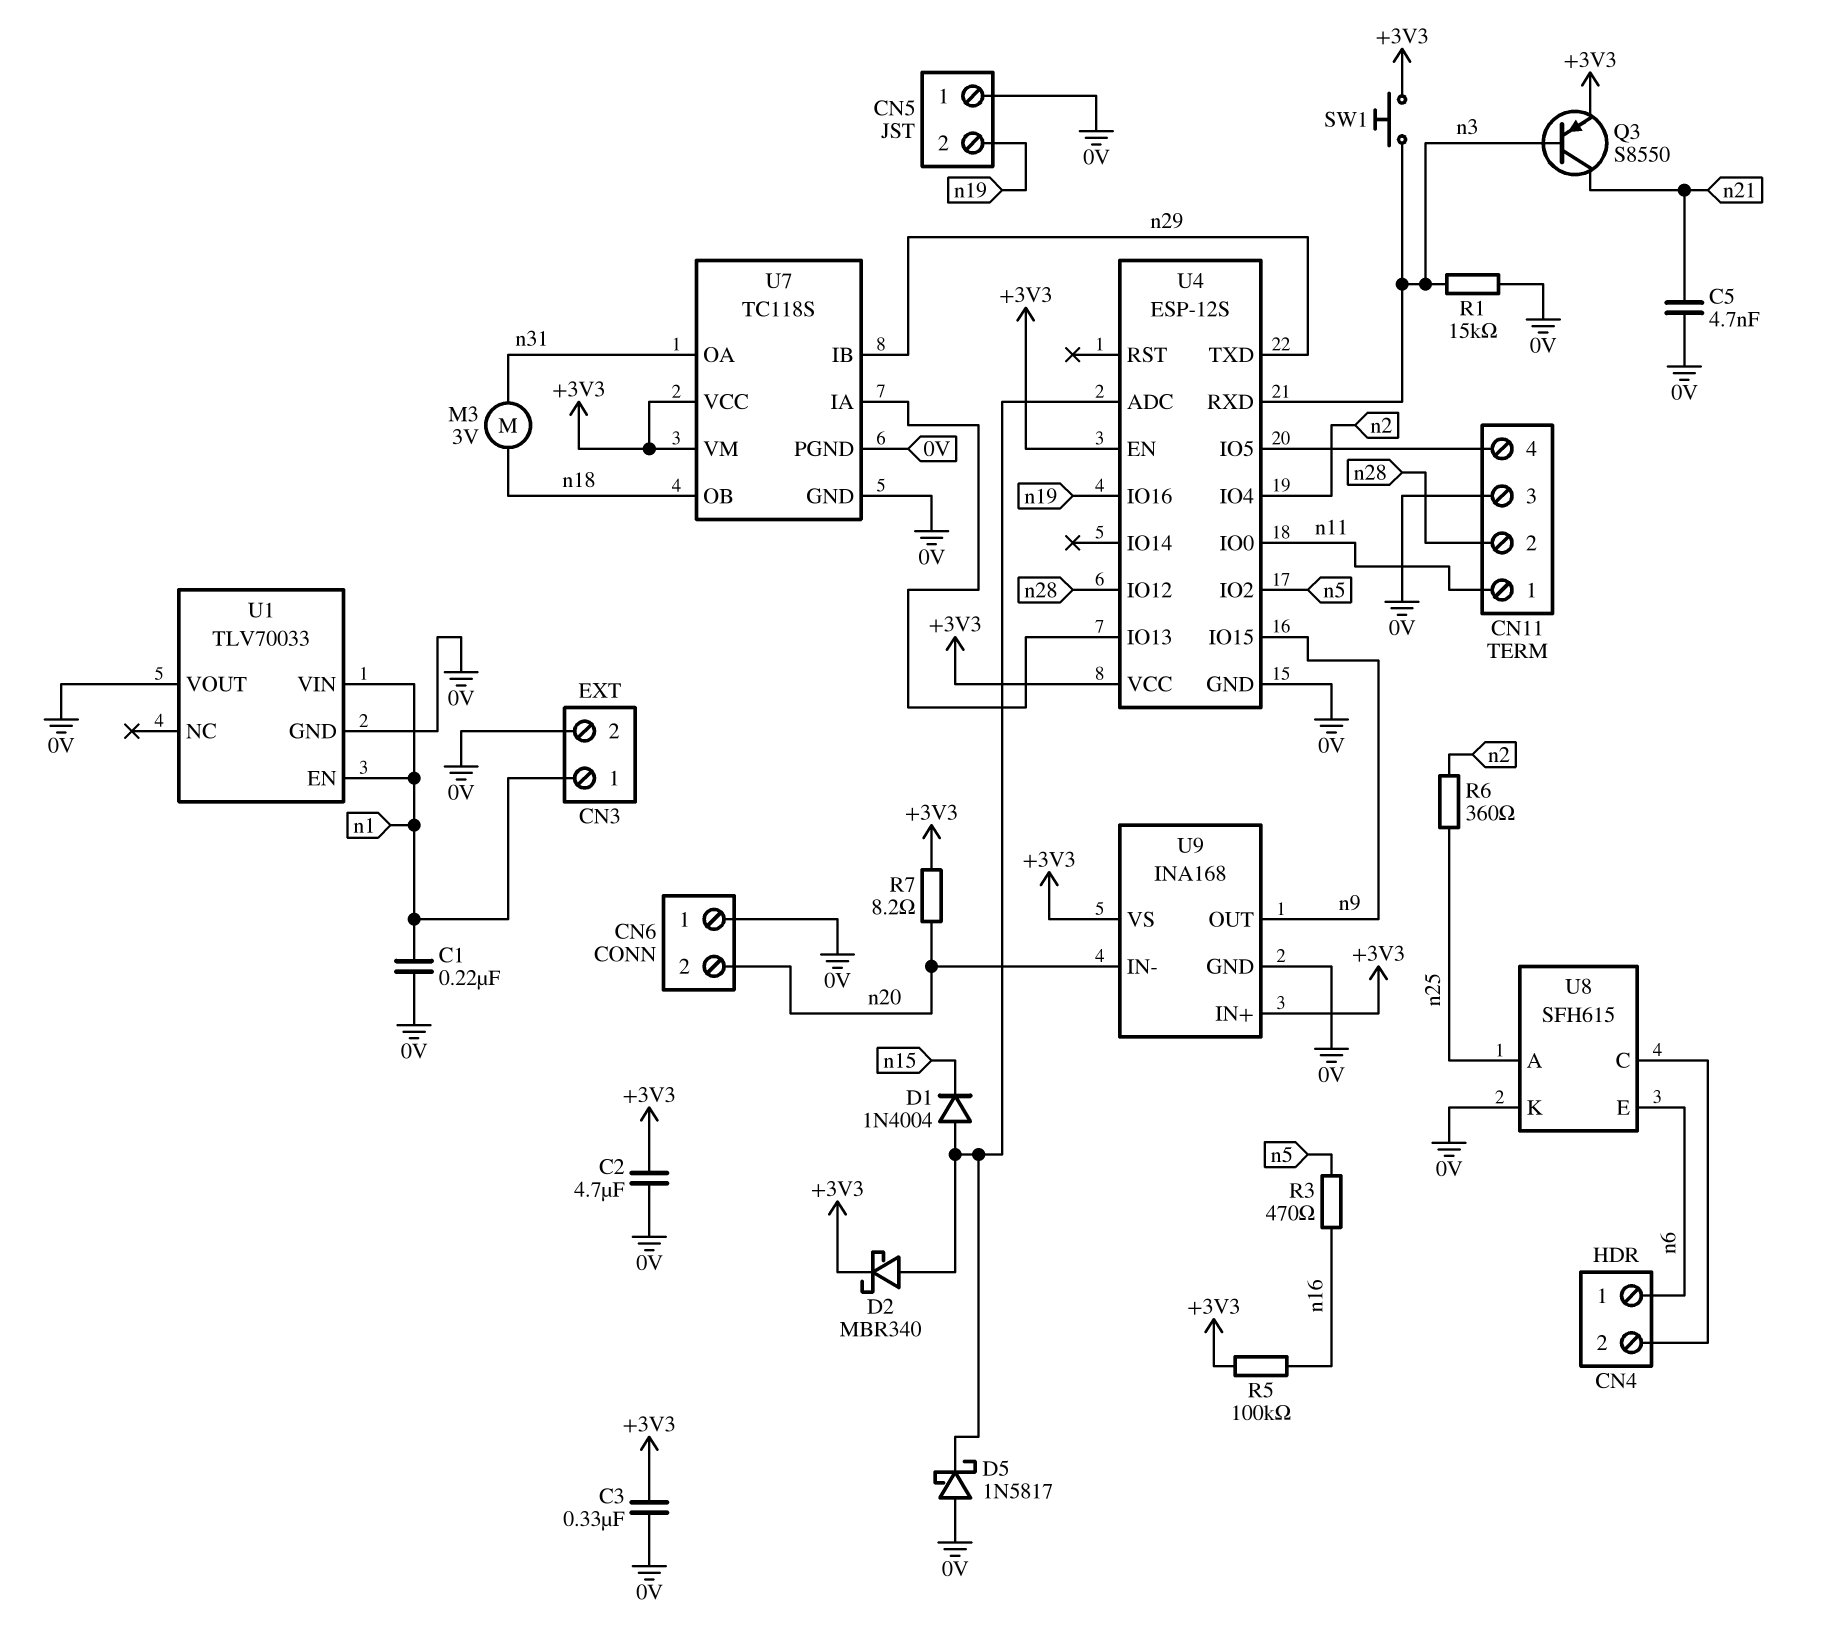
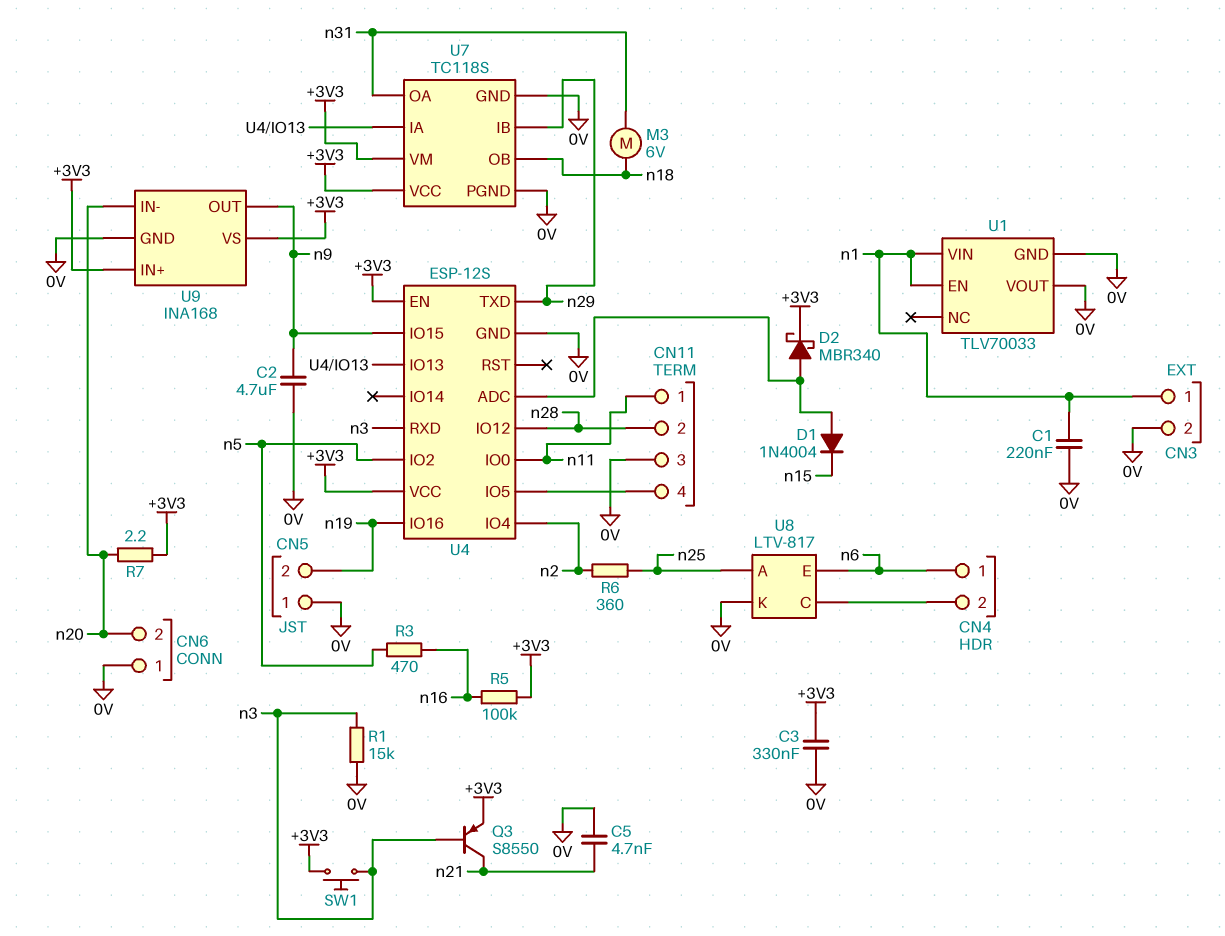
C2: 4.7uF (+3V3, 0V) -> 4.7uF (0V, n9)
D5: schottky 1N5817 (A 0V, K U4/ADC) -> none
M3: motor 3V (n18, n31) -> motor 6V (n18, n31)
R7: 8.2 (+3V3, n20) -> 2.2 (+3V3, n20)
U8: SFH615 -> LTV-817

